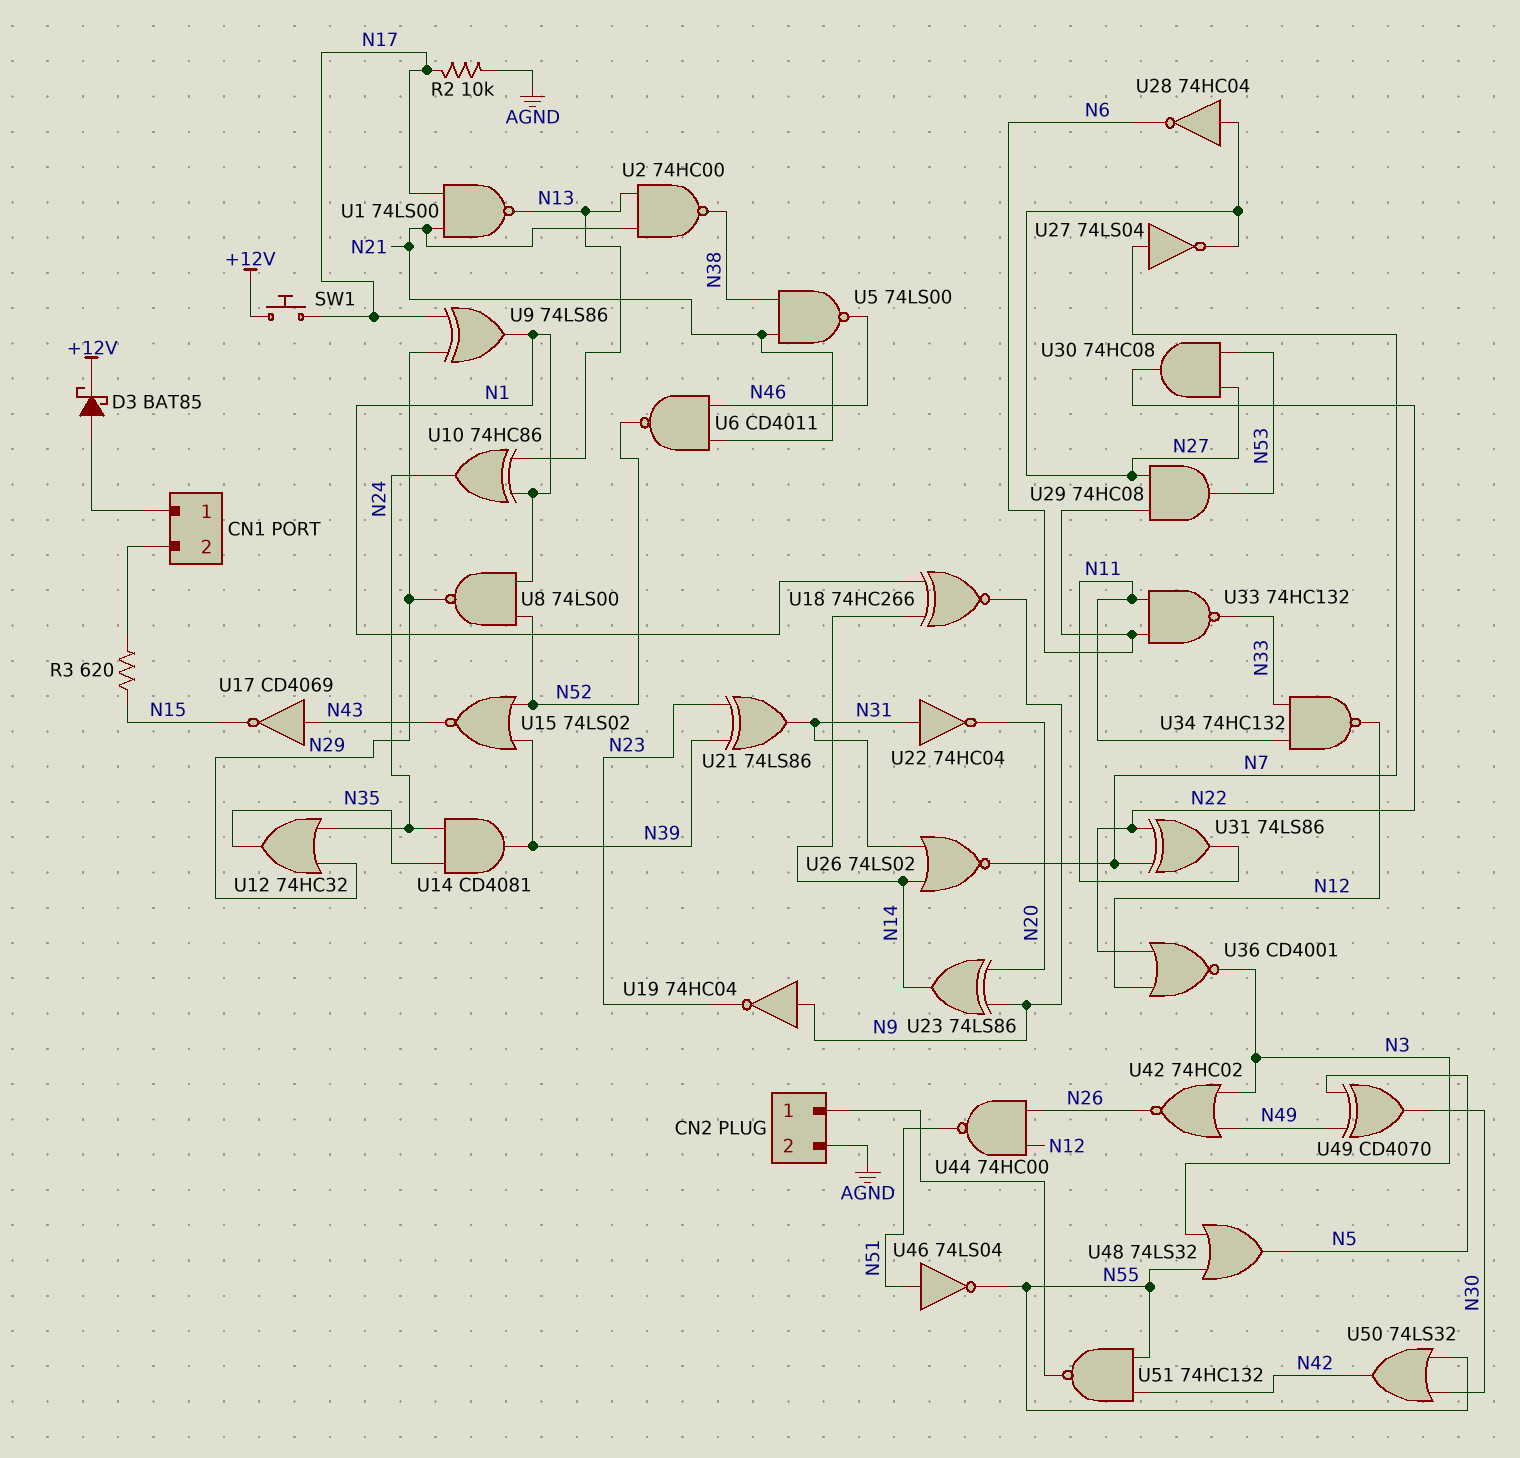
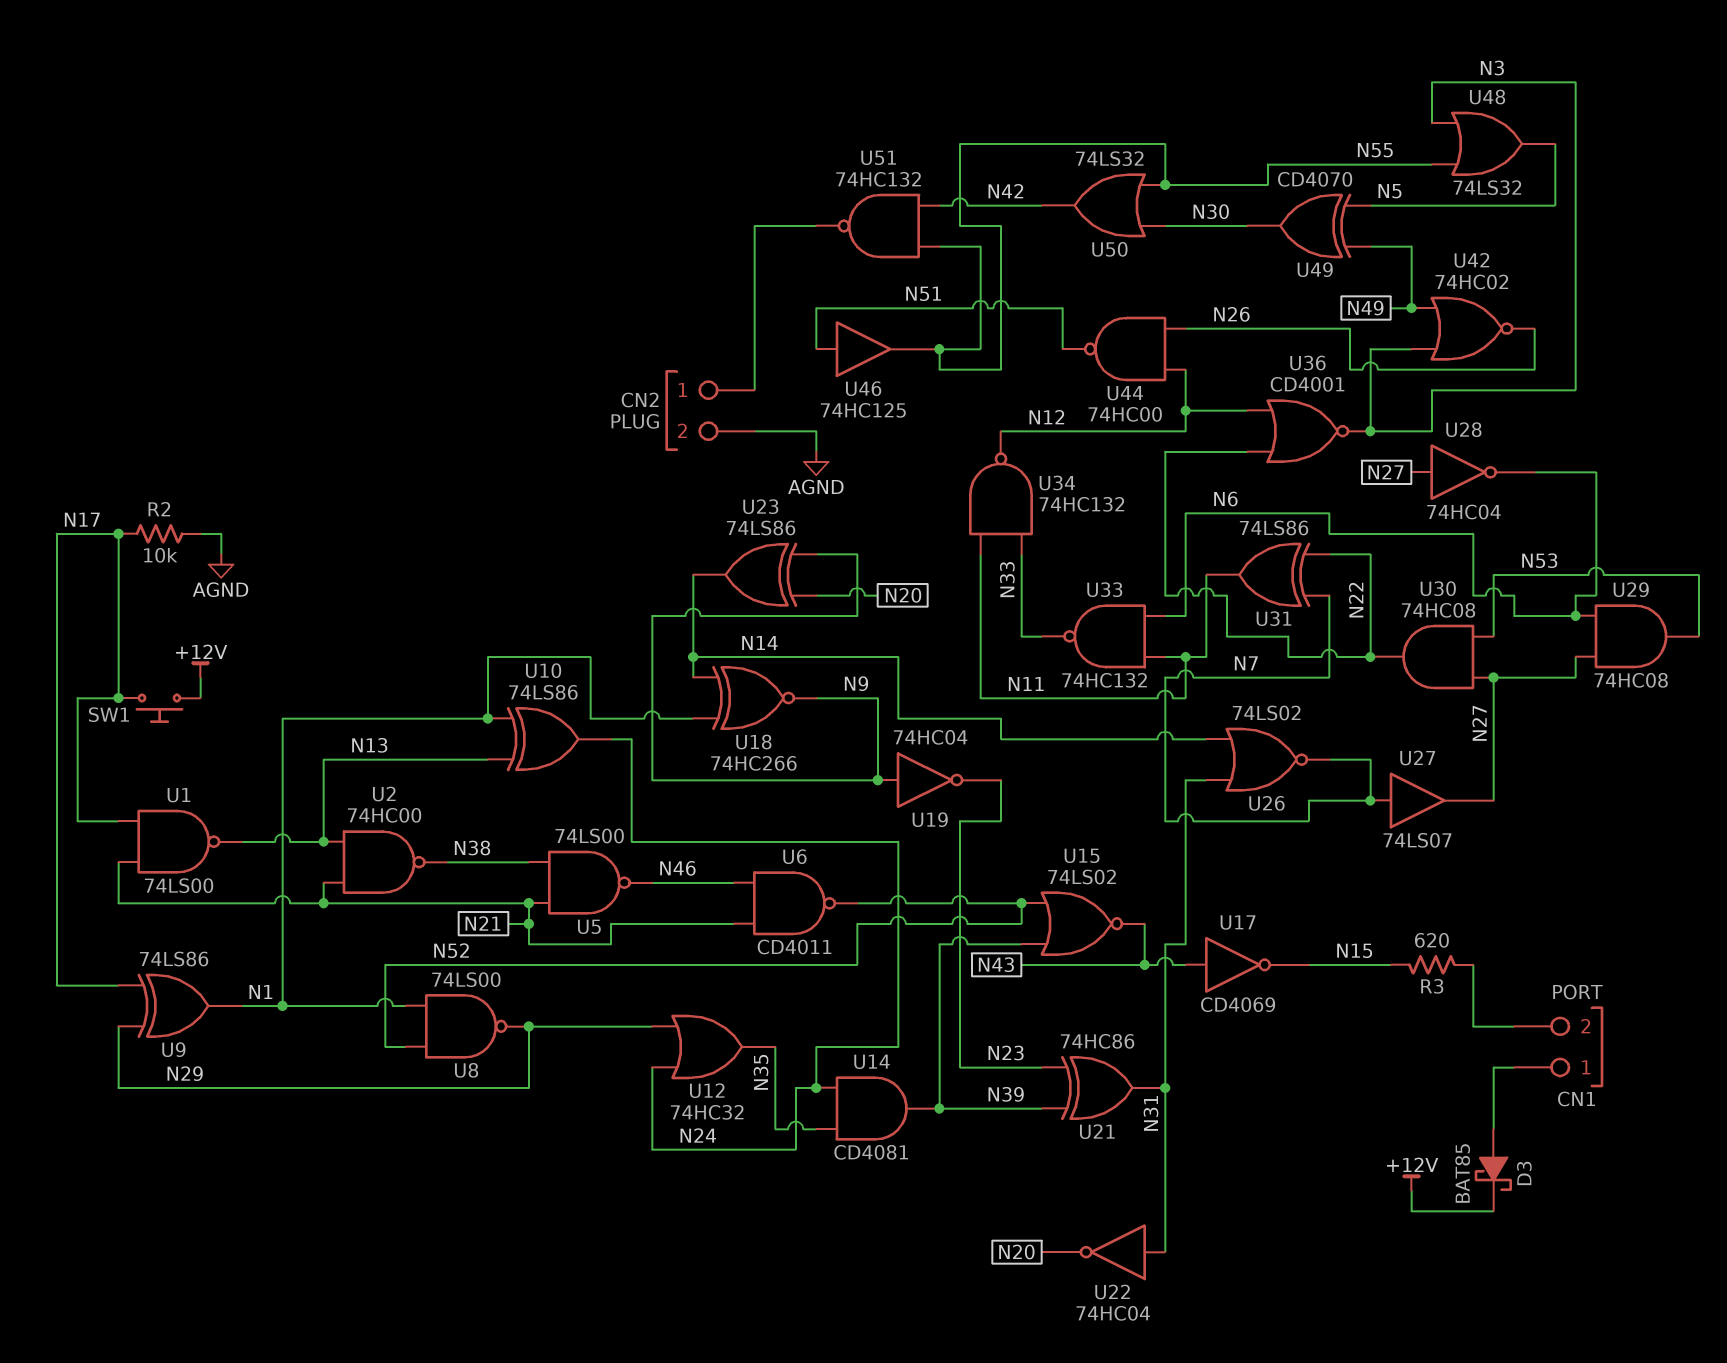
U10: XOR 74HC86 (in N1, in N13, out N24) -> XOR 74LS86 (in N1, in N13, out N24)
U21: XOR 74LS86 (in N23, in N39, out N31) -> XOR 74HC86 (in N23, in N39, out N31)
U27: NOT 74LS04 (in N7, out N27) -> buffer 74LS07 (in N7, out N27)
U46: NOT 74LS04 (in N51, out N55) -> buffer 74HC125 (in N51, out N55)

